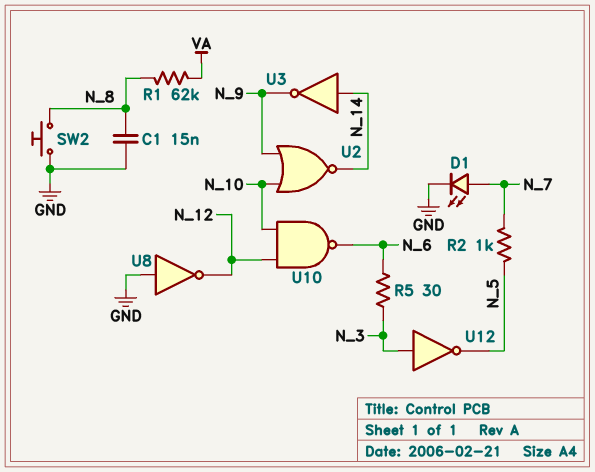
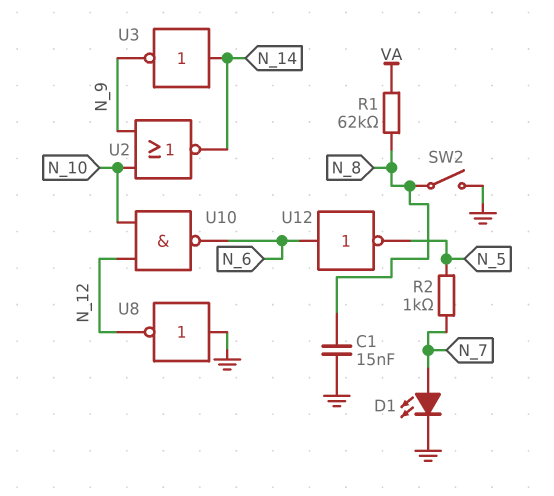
R5: 30 (N_3, N_6) -> none
SW2: button (GND, N_8) -> switch (GND, N_8)
U12: NOT (in N_3, out N_5) -> NOT (in N_6, out N_5)

